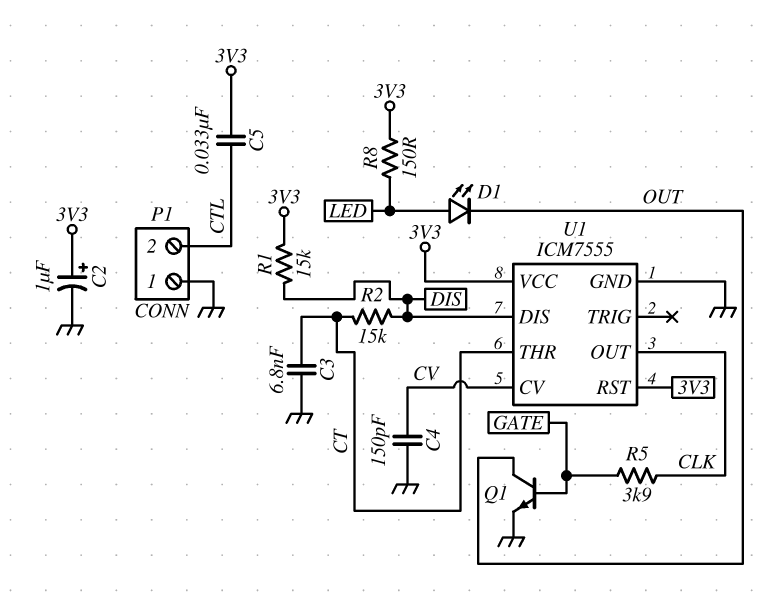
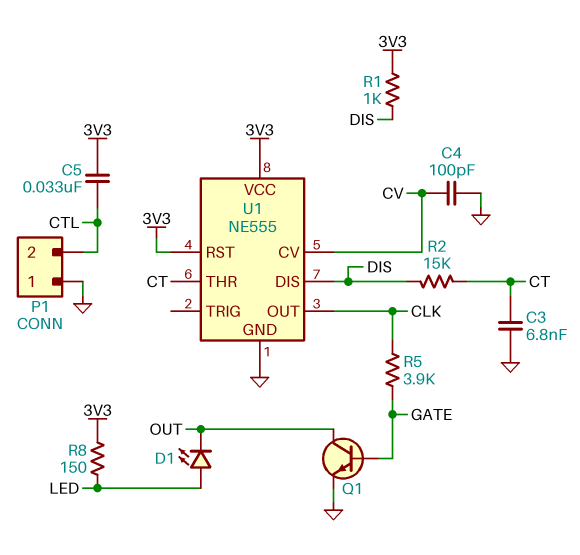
C2: 1uF (plus 3V3, minus GND) -> none
C4: 150pF (CV, GND) -> 100pF (CV, GND)
R1: 15k (3V3, DIS) -> 1k (3V3, DIS)
U1: ICM7555 -> NE555

